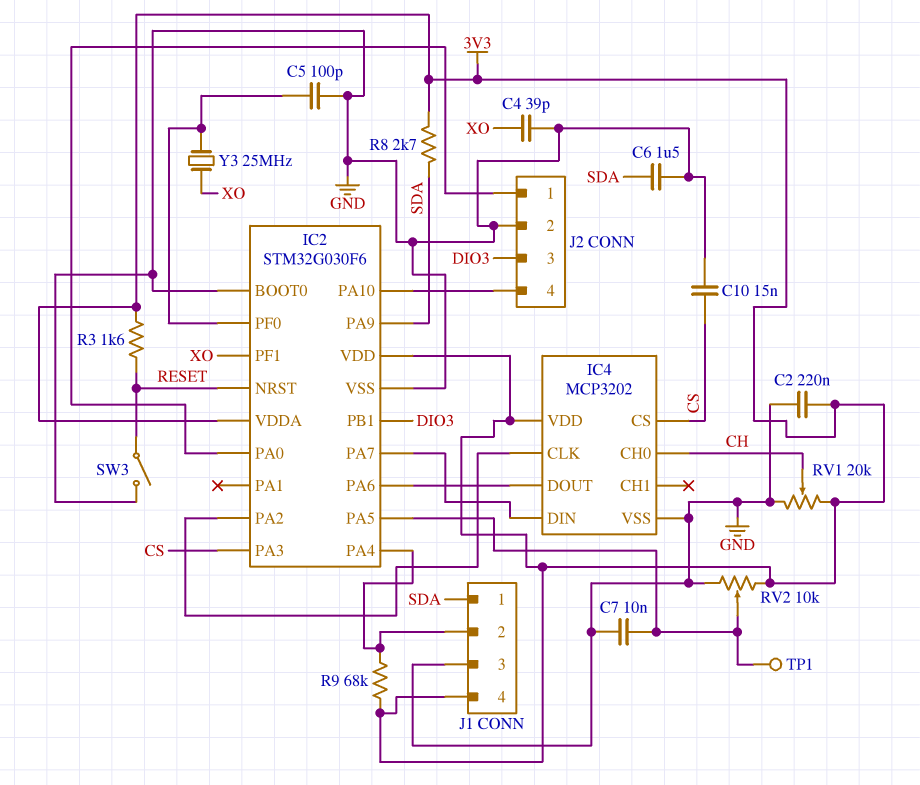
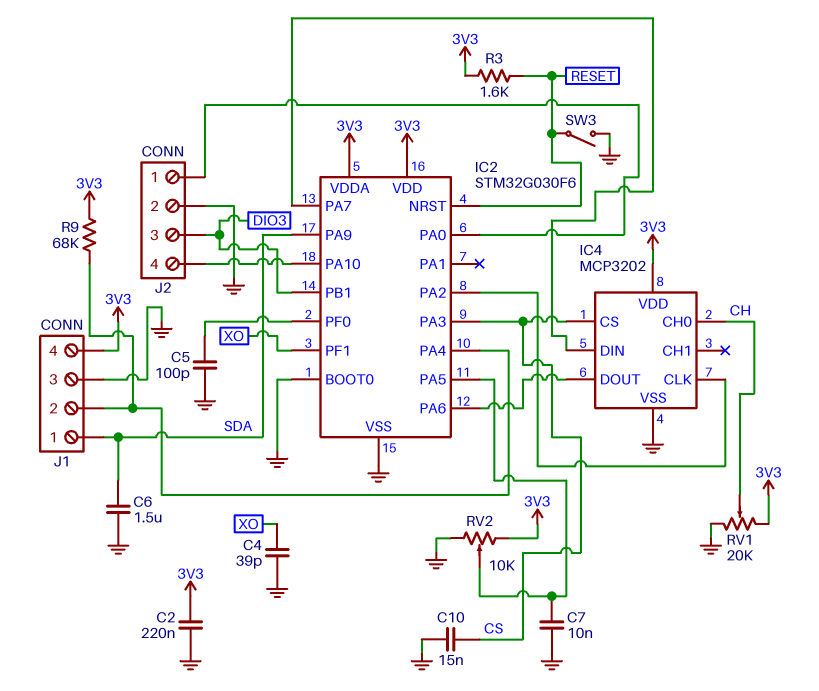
R8: 2.7k (3V3, SDA) -> none
TP1: test point (IC2/PA5) -> none
Y3: 25MHz (IC2/PF0, XO) -> none

